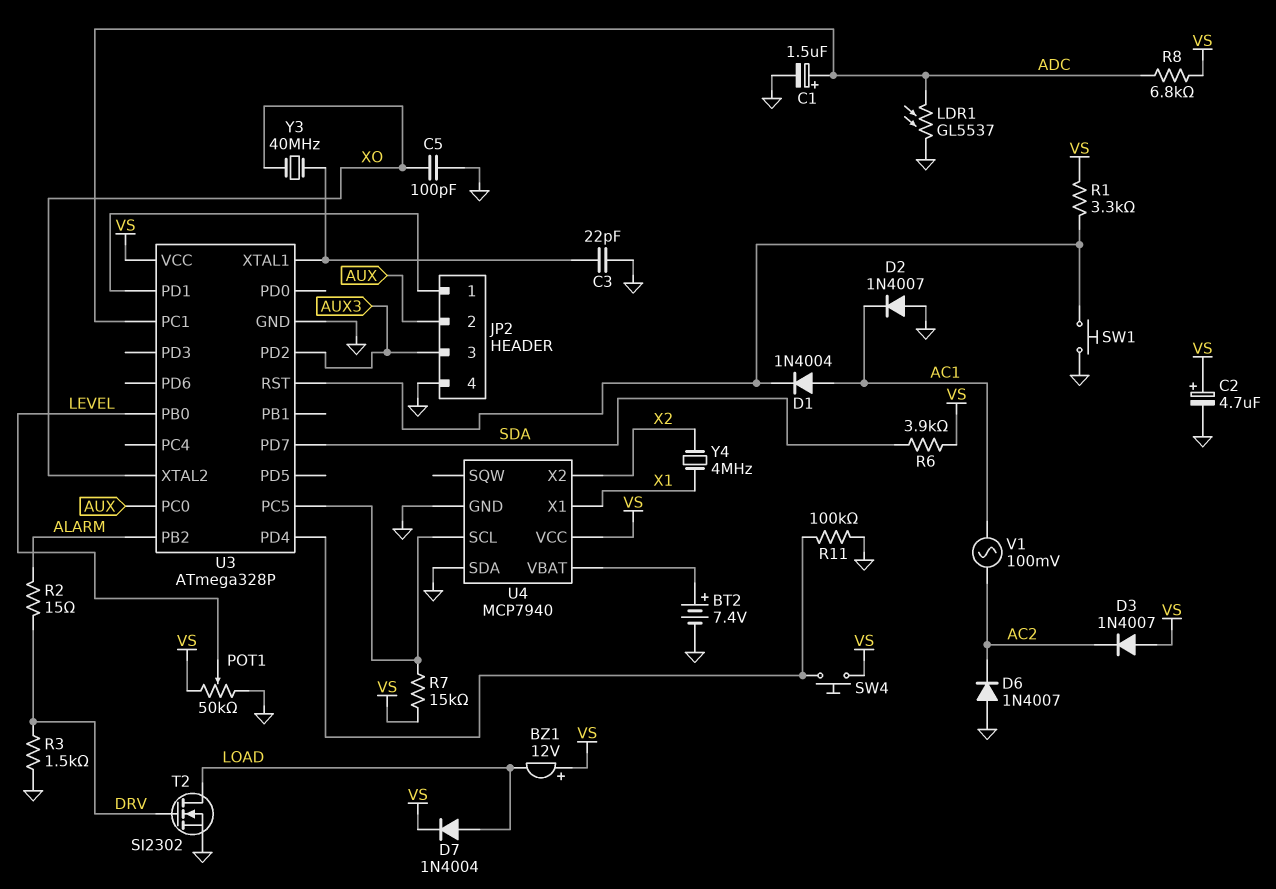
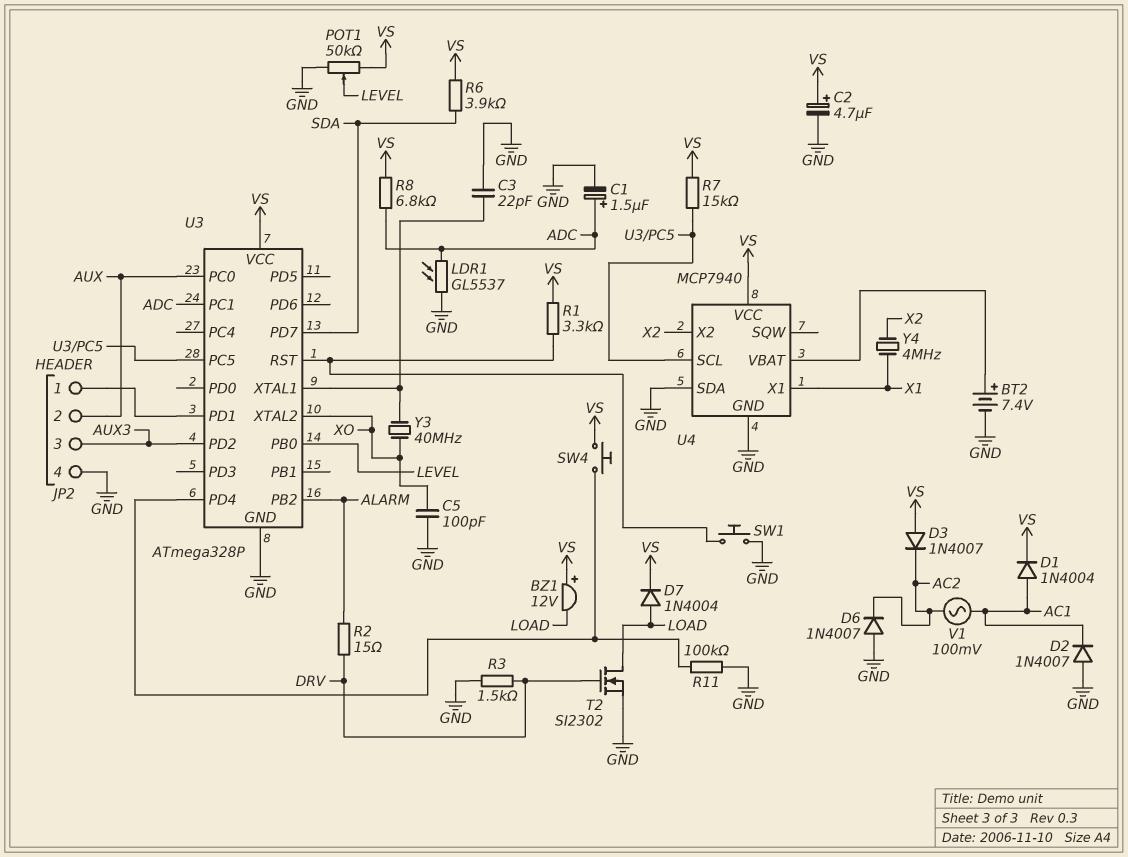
D1: diode 1N4004 (A AC1, K U3/RST) -> diode 1N4004 (A AC1, K VS)

